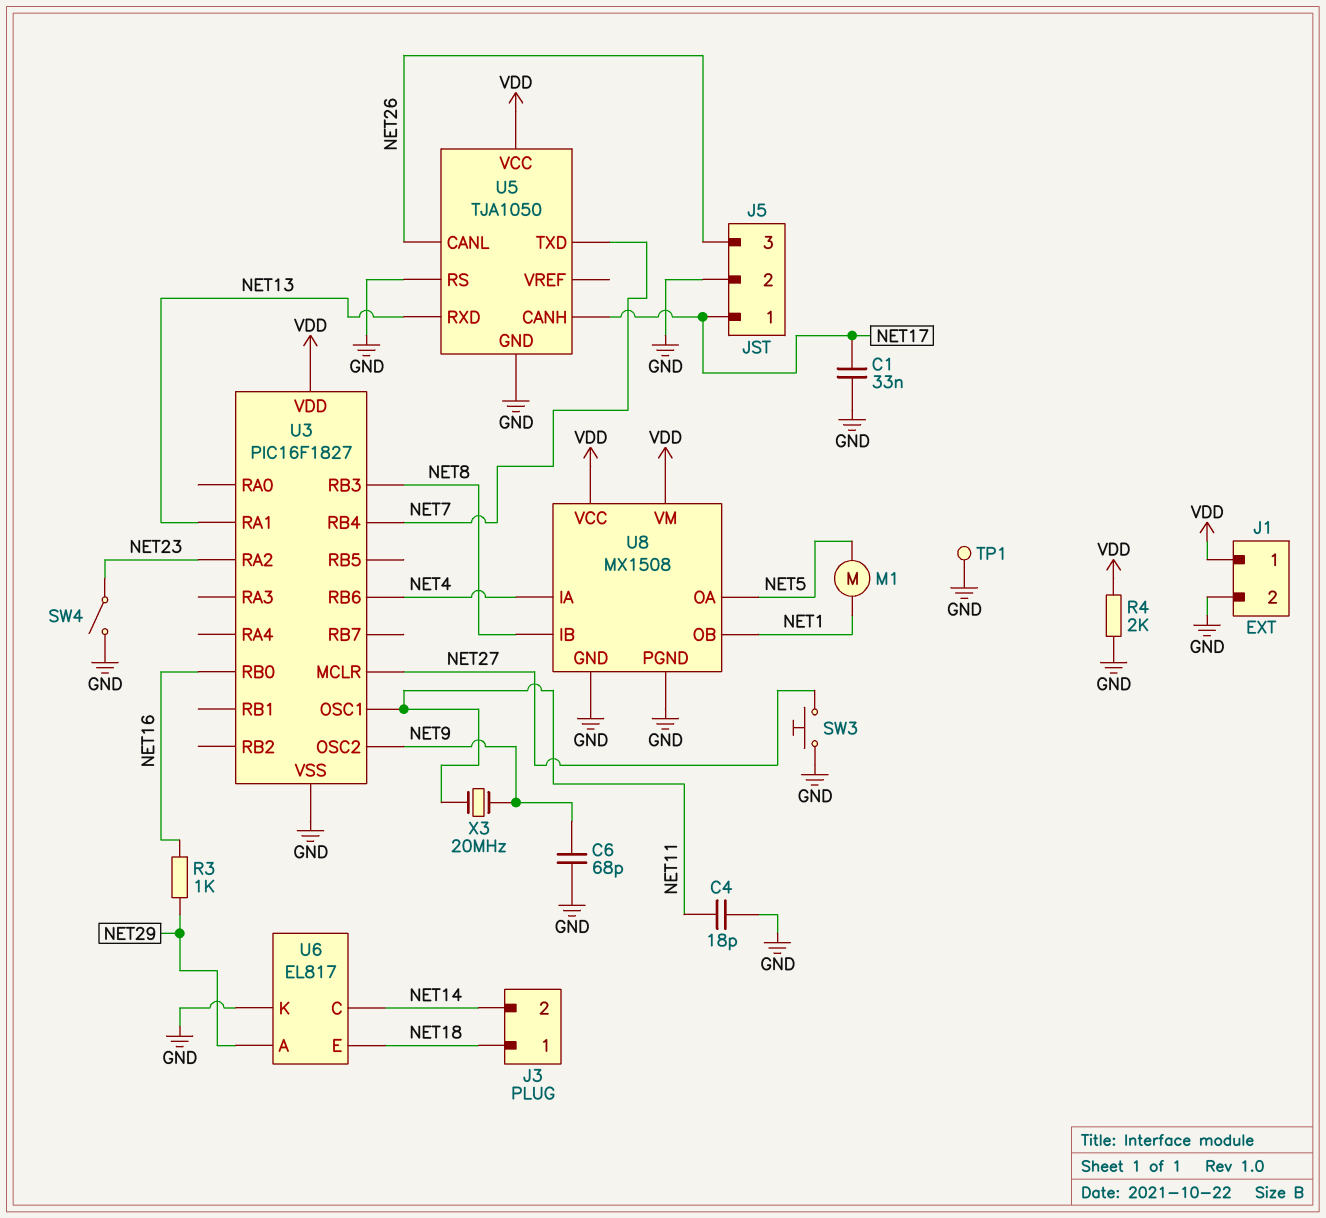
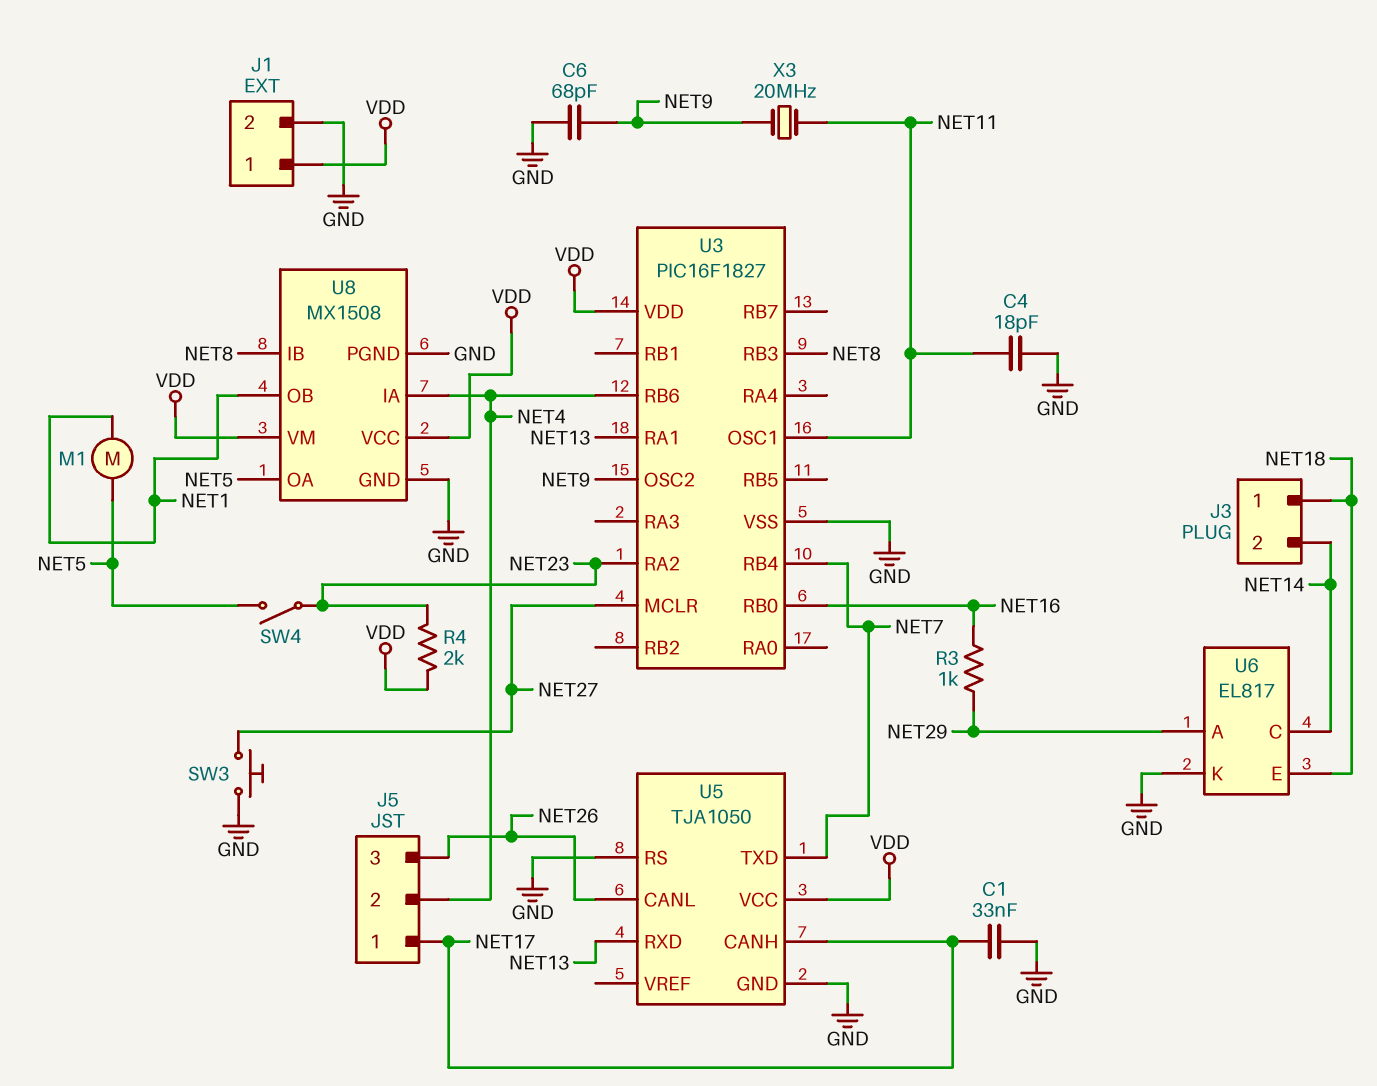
J5 pin 2: GND -> NET4
R4: 2k (GND, VDD) -> 2k (NET23, VDD)
SW4: switch (GND, NET23) -> switch (NET5, NET23)
TP1: test point (GND) -> none

